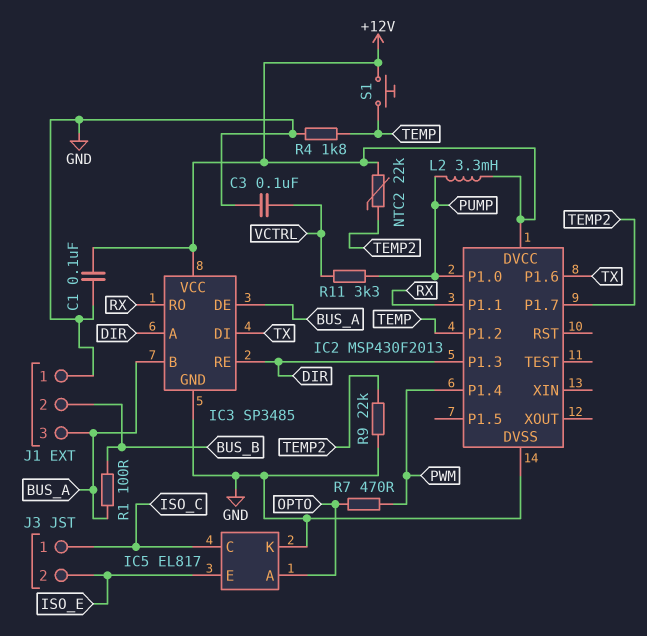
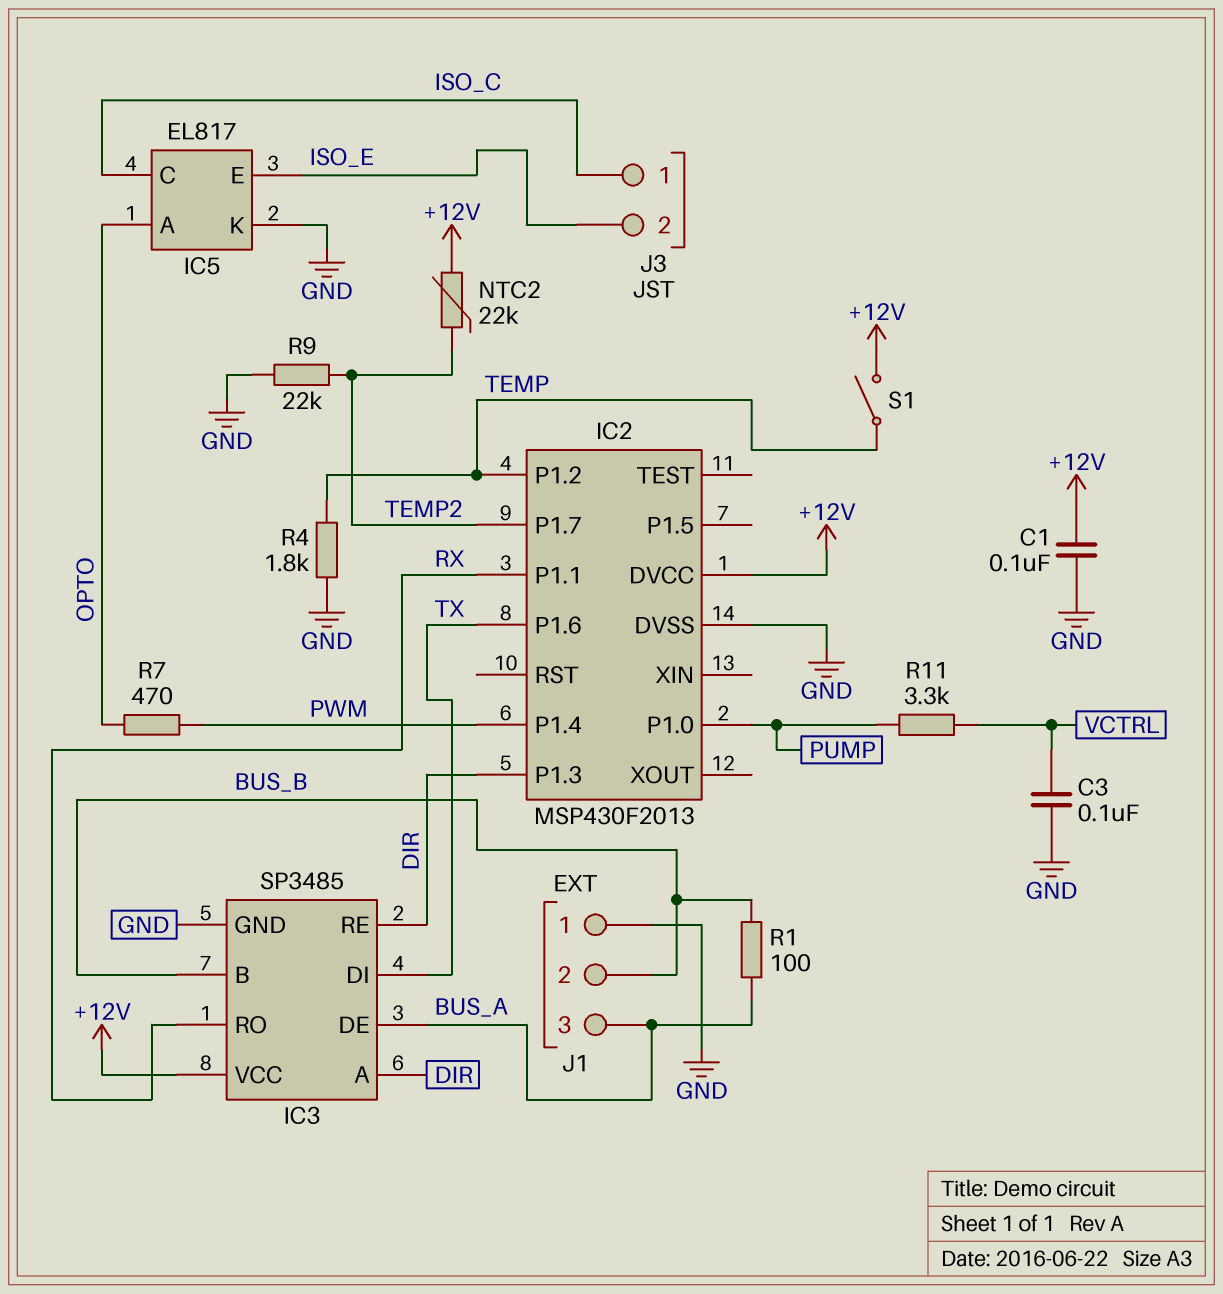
IC3 pin B: BUS_A -> BUS_B
L2: 3.3mH (+12V, PUMP) -> none
S1: button (+12V, TEMP) -> switch (+12V, TEMP)

